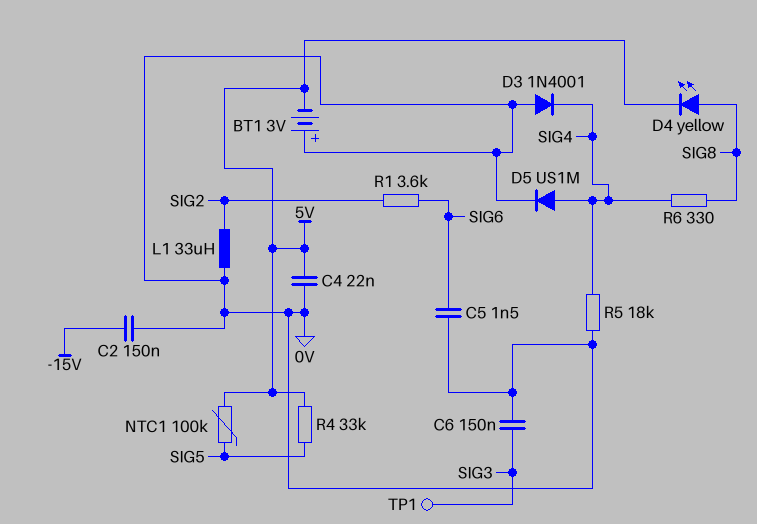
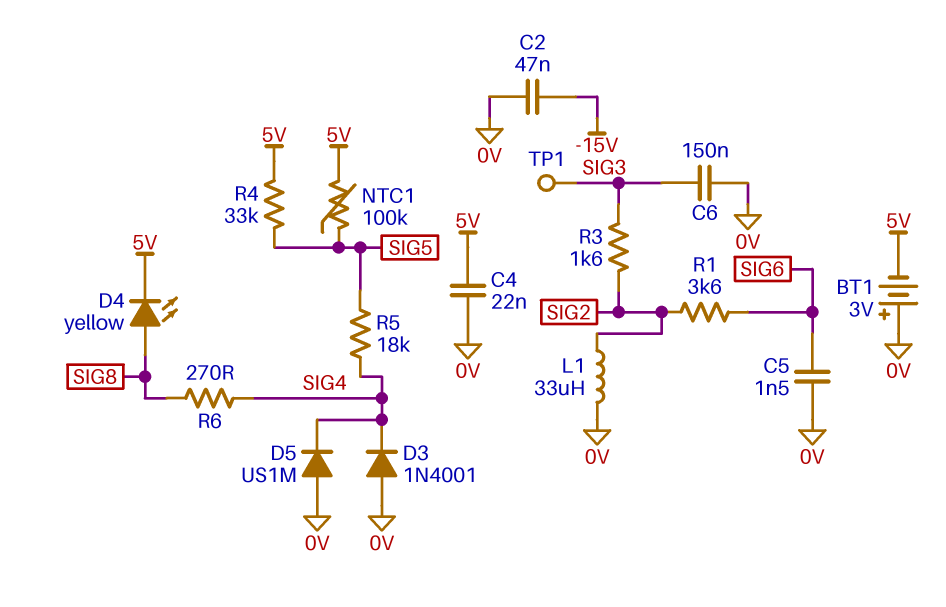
C2: 150nF (-15V, 0V) -> 47nF (-15V, 0V)
D5: diode US1M (A SIG4, K 0V) -> diode US1M (A 0V, K SIG4)
R3: none -> 1.6k (SIG2, SIG3)
R5: 18k (0V, SIG4) -> 18k (SIG4, SIG5)
R6: 330 (SIG4, SIG8) -> 270 (SIG4, SIG8)

